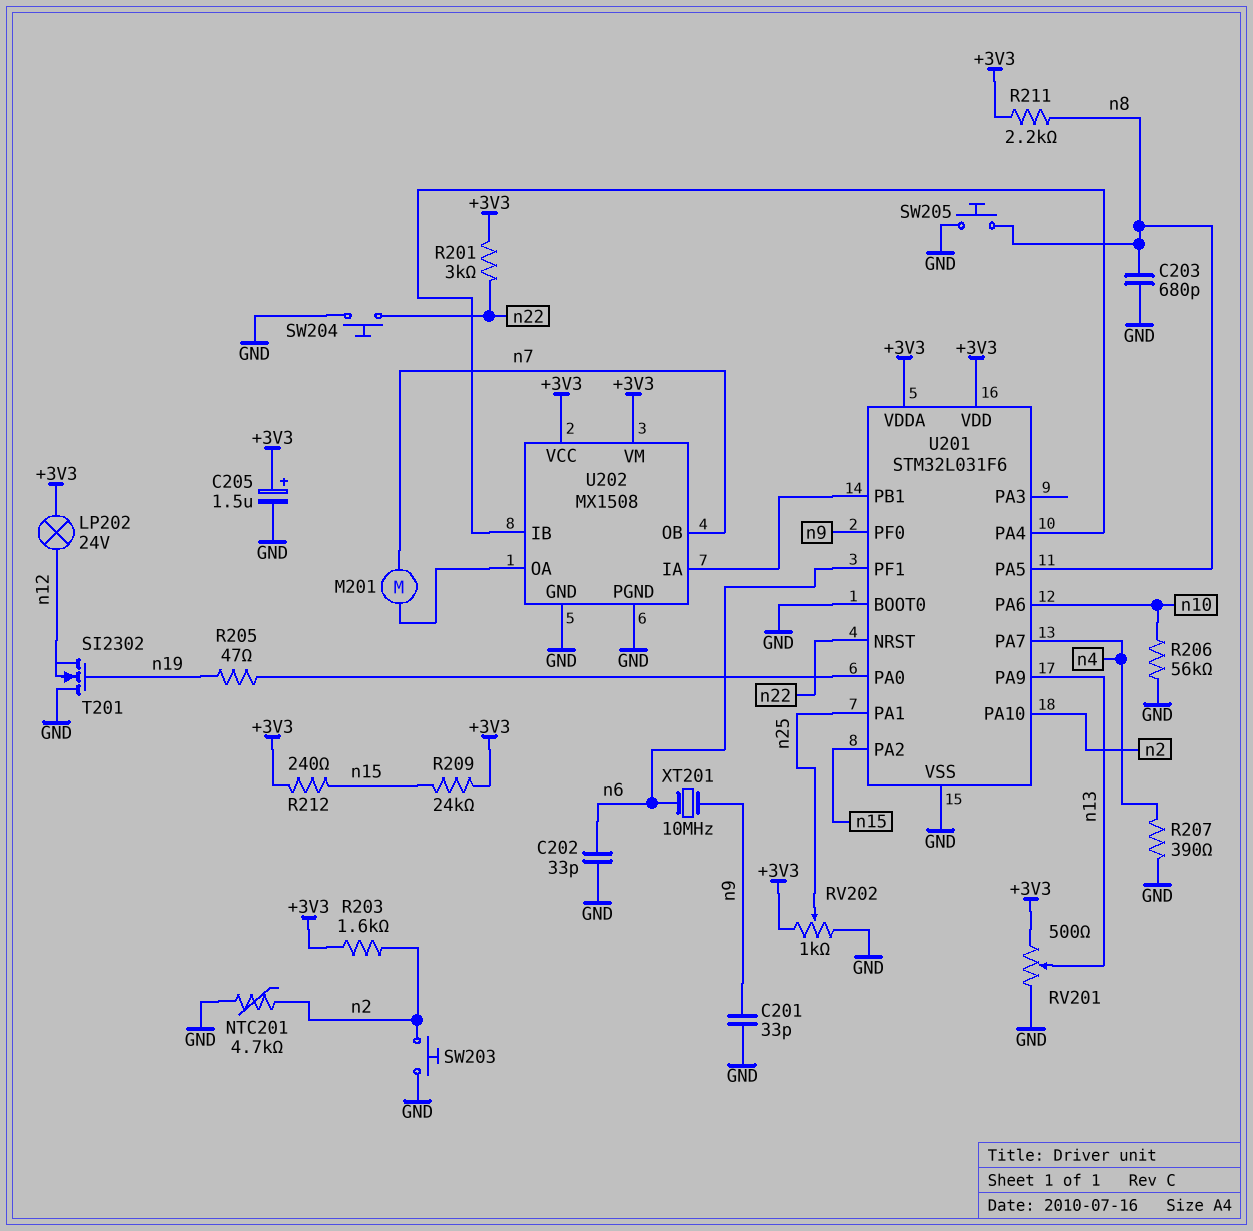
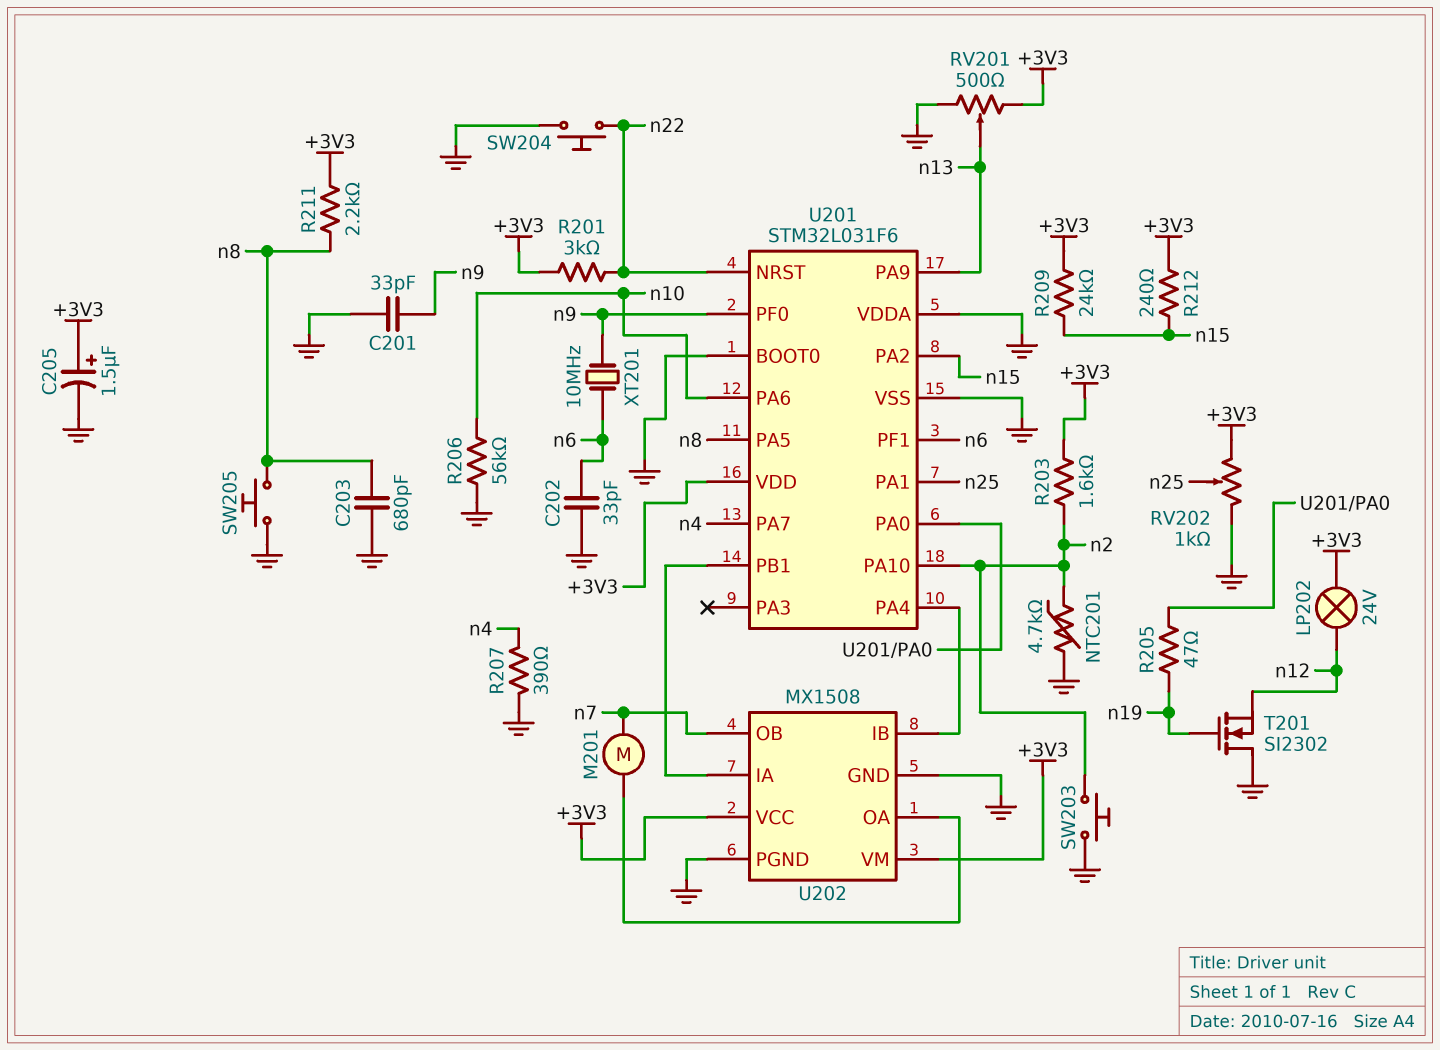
U201 pin VDDA: +3V3 -> GND

